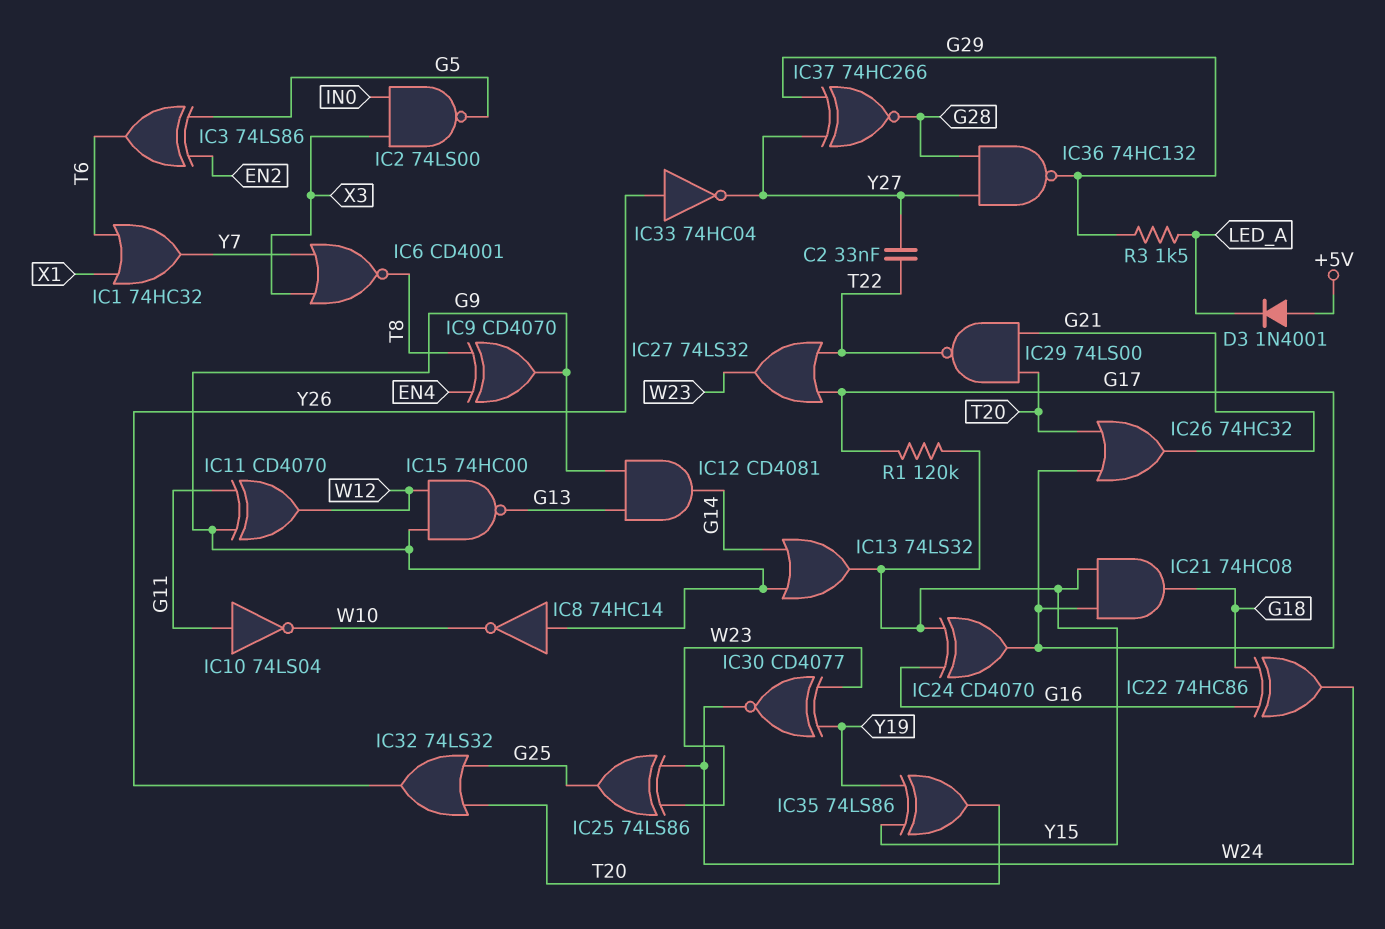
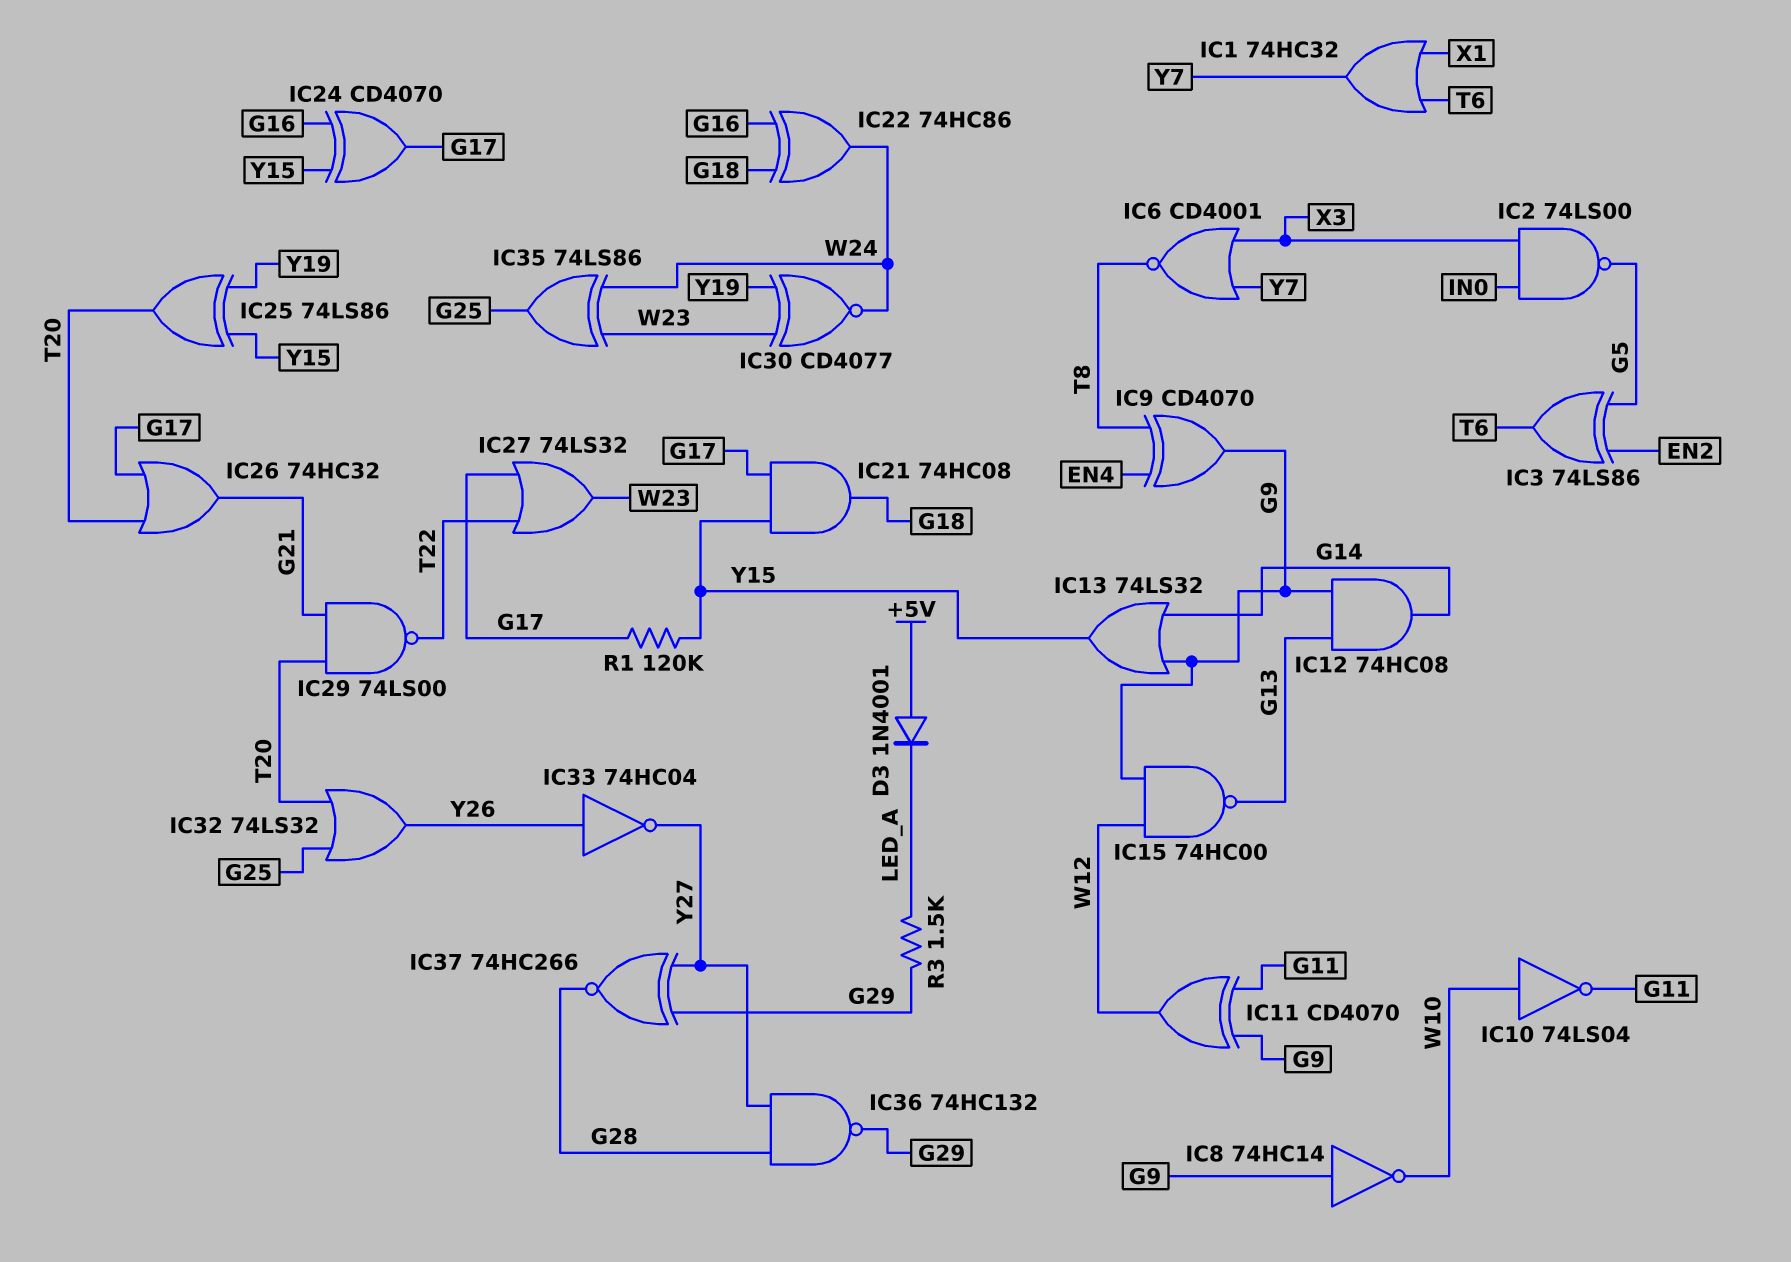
C2: 33nF (T22, Y27) -> none
IC10: NOT 74LS04 (in G11, out W10) -> NOT 74LS04 (in W10, out G11)
IC12: AND CD4081 (in G9, in G13, out G14) -> AND 74HC08 (in G9, in G13, out G14)
IC25: XOR 74LS86 (in W23, in W24, out G25) -> XOR 74LS86 (in Y15, in Y19, out T20)
IC35: XOR 74LS86 (in Y15, in Y19, out T20) -> XOR 74LS86 (in W23, in W24, out G25)

